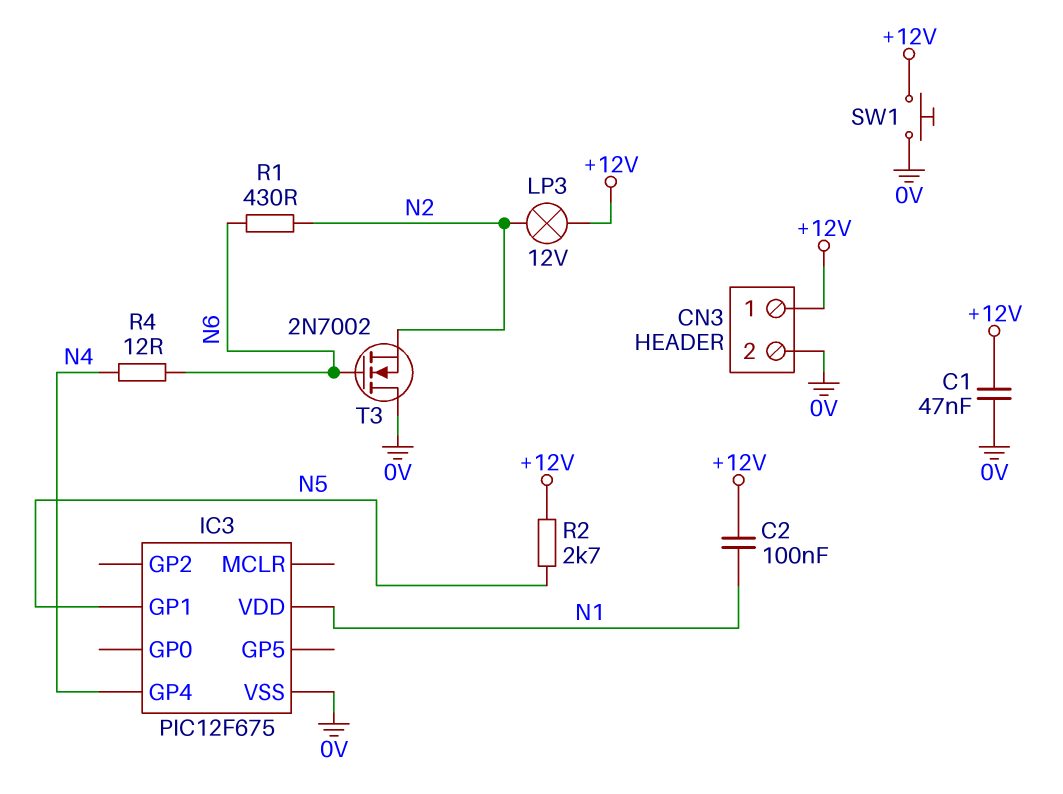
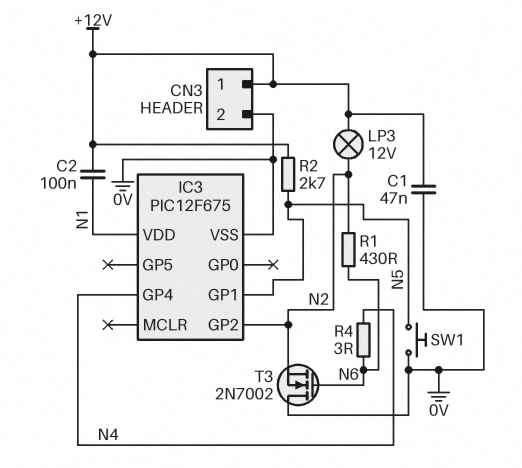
IC3 pin GP2: none -> N2
R4: 12 (N4, N6) -> 3 (N4, N6)
SW1: button (+12V, 0V) -> button (0V, N5)

